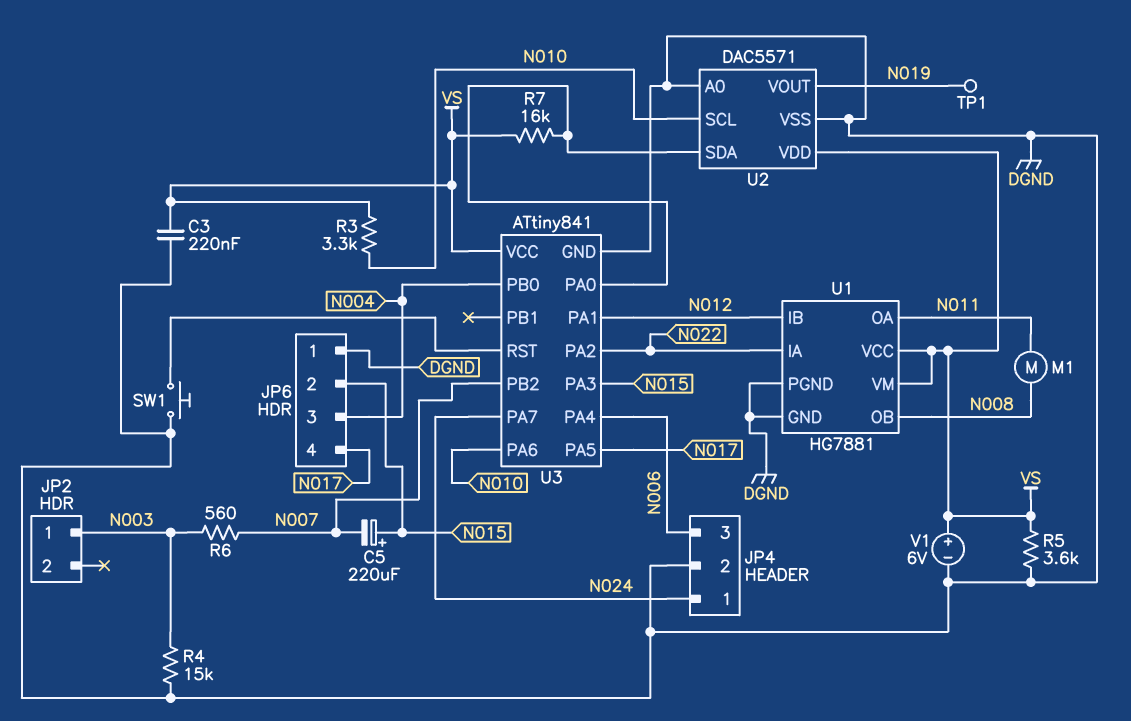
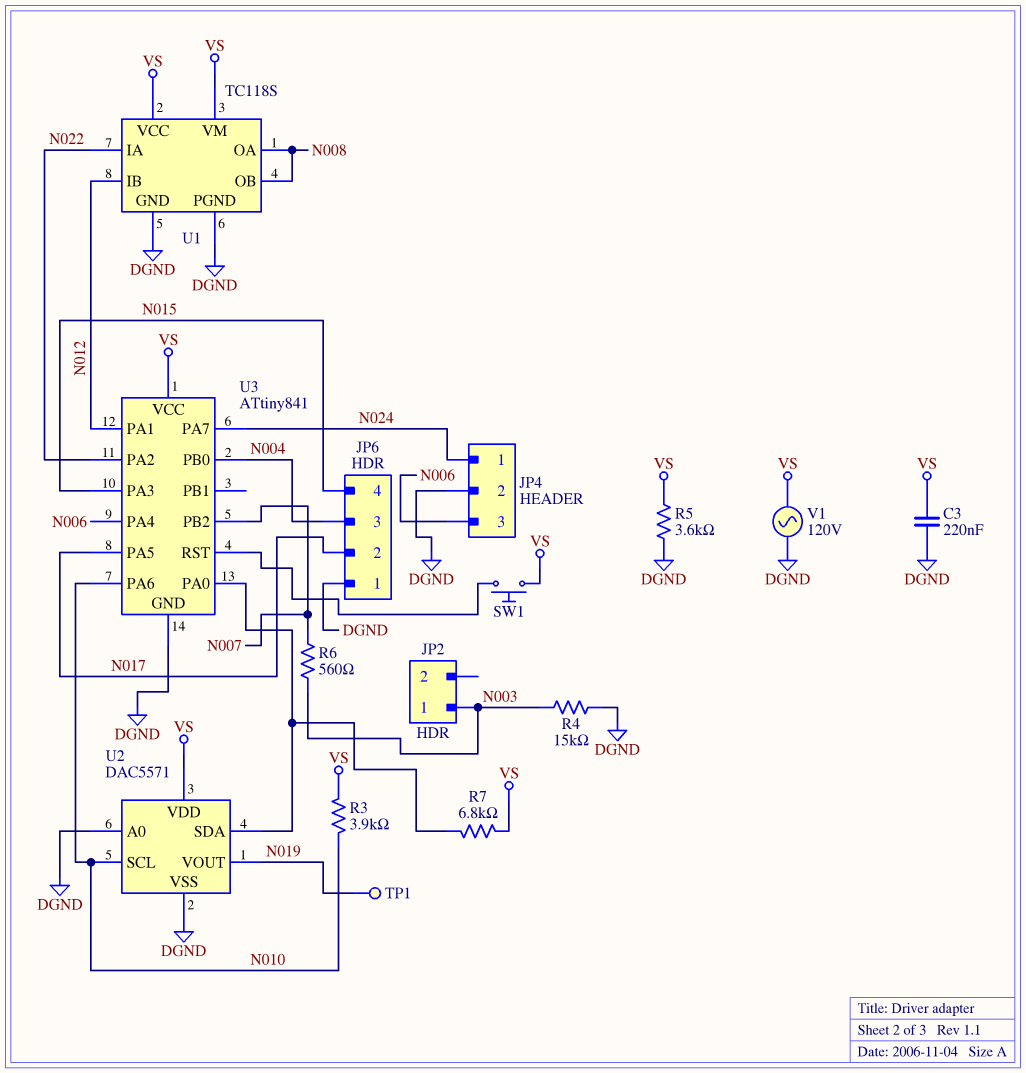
C5: 220uF (plus N015, minus N007) -> none
JP6 pin 2: N015 -> N017
JP6 pin 4: N017 -> N015
M1: motor (N008, N011) -> none
R3: 3.3k (N010, VS) -> 3.9k (N010, VS)
R7: 16k (U2/SDA, VS) -> 6.8k (U2/SDA, VS)
SW1: button (DGND, U3/RST) -> button (U3/RST, VS)
U1: HG7881 -> TC118S
U1 pin OA: N011 -> N008
V1: 6V (plus VS, minus DGND) -> AC 120V (DGND, VS)

